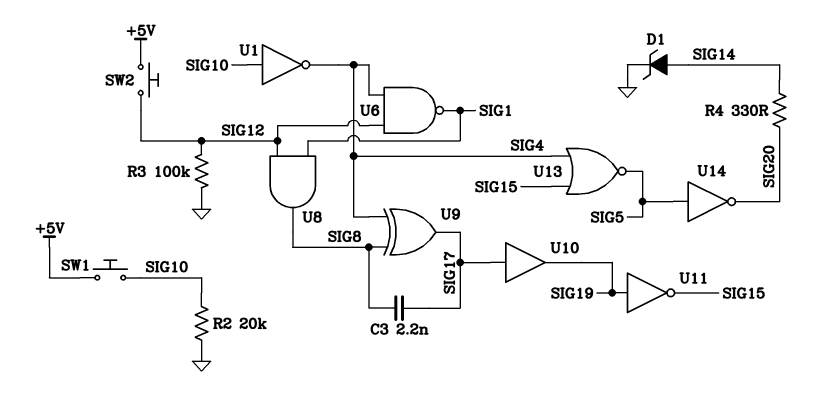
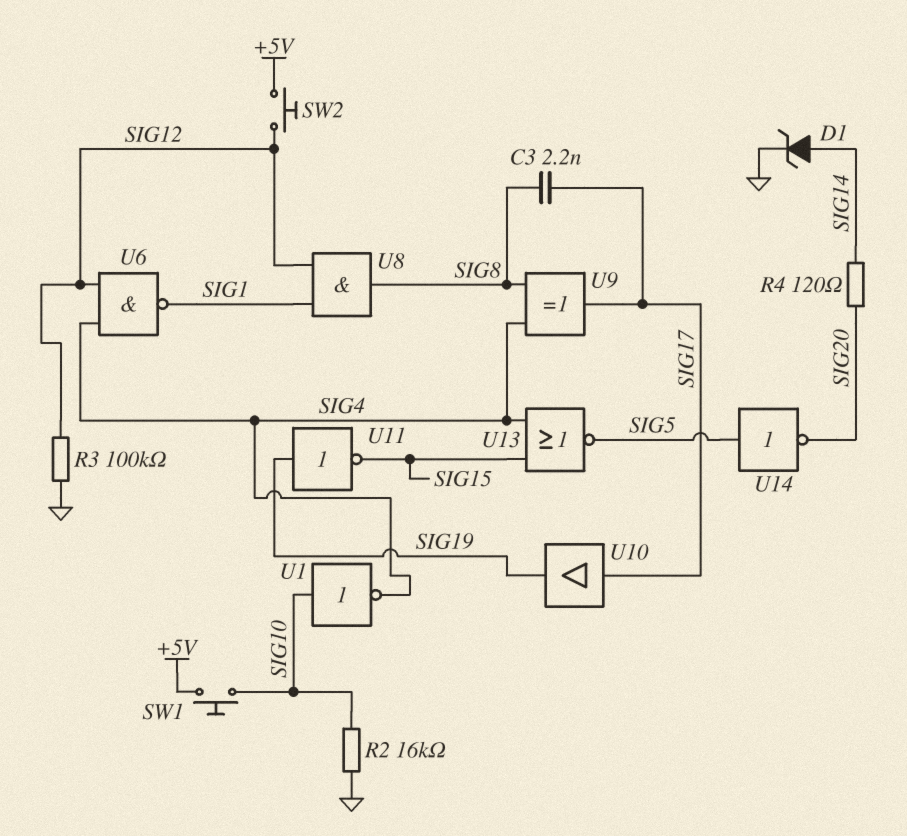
R2: 20k (GND, SIG10) -> 16k (GND, SIG10)
R4: 330 (SIG14, SIG20) -> 120 (SIG14, SIG20)

